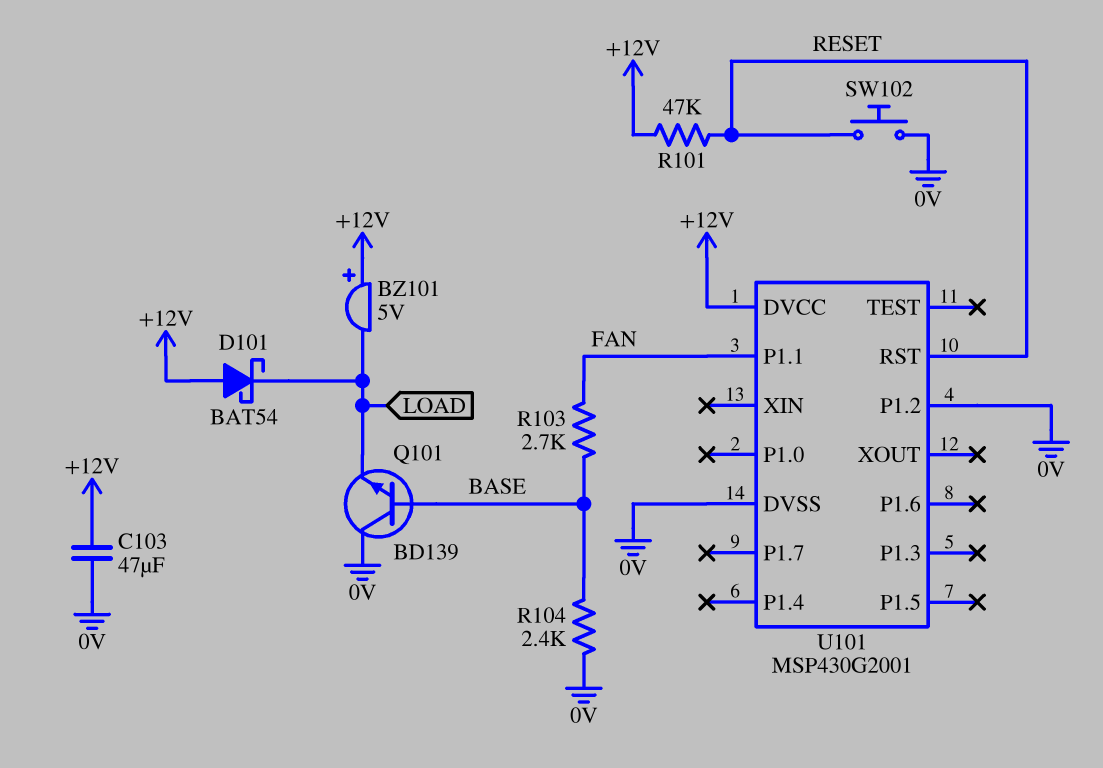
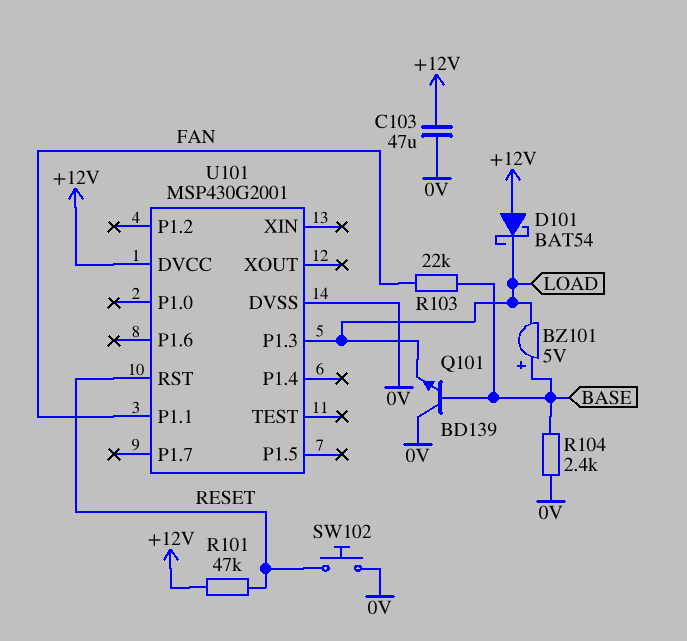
BZ101: buzzer 5V (plus +12V, minus LOAD) -> buzzer 5V (plus BASE, minus LOAD)
R103: 2.7k (BASE, FAN) -> 22k (BASE, FAN)
U101 pin P1.2: 0V -> none
U101 pin P1.3: none -> LOAD

